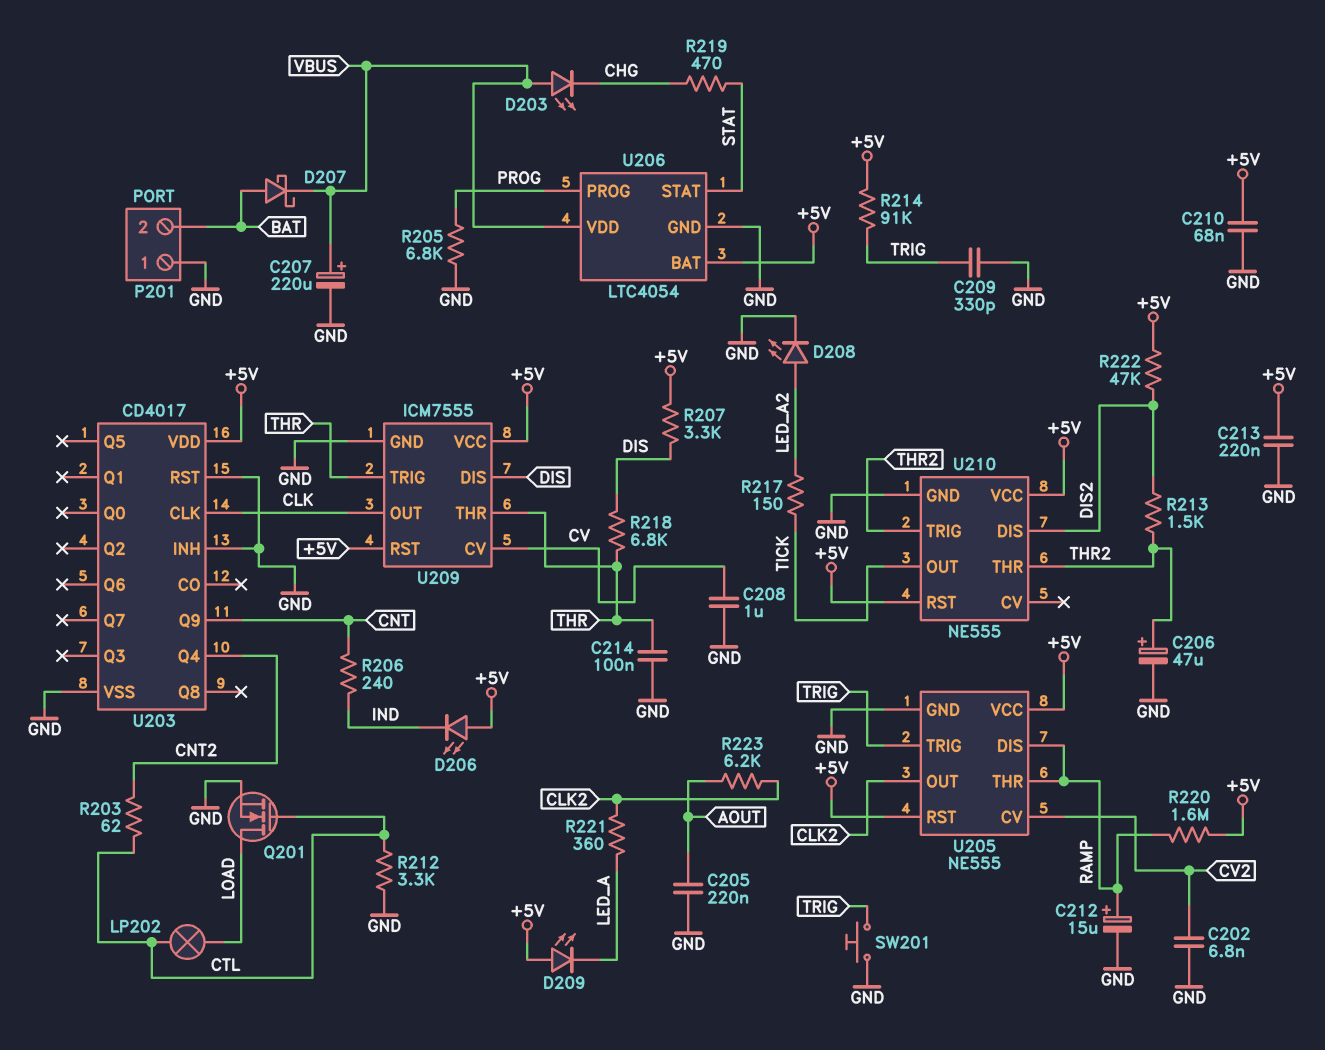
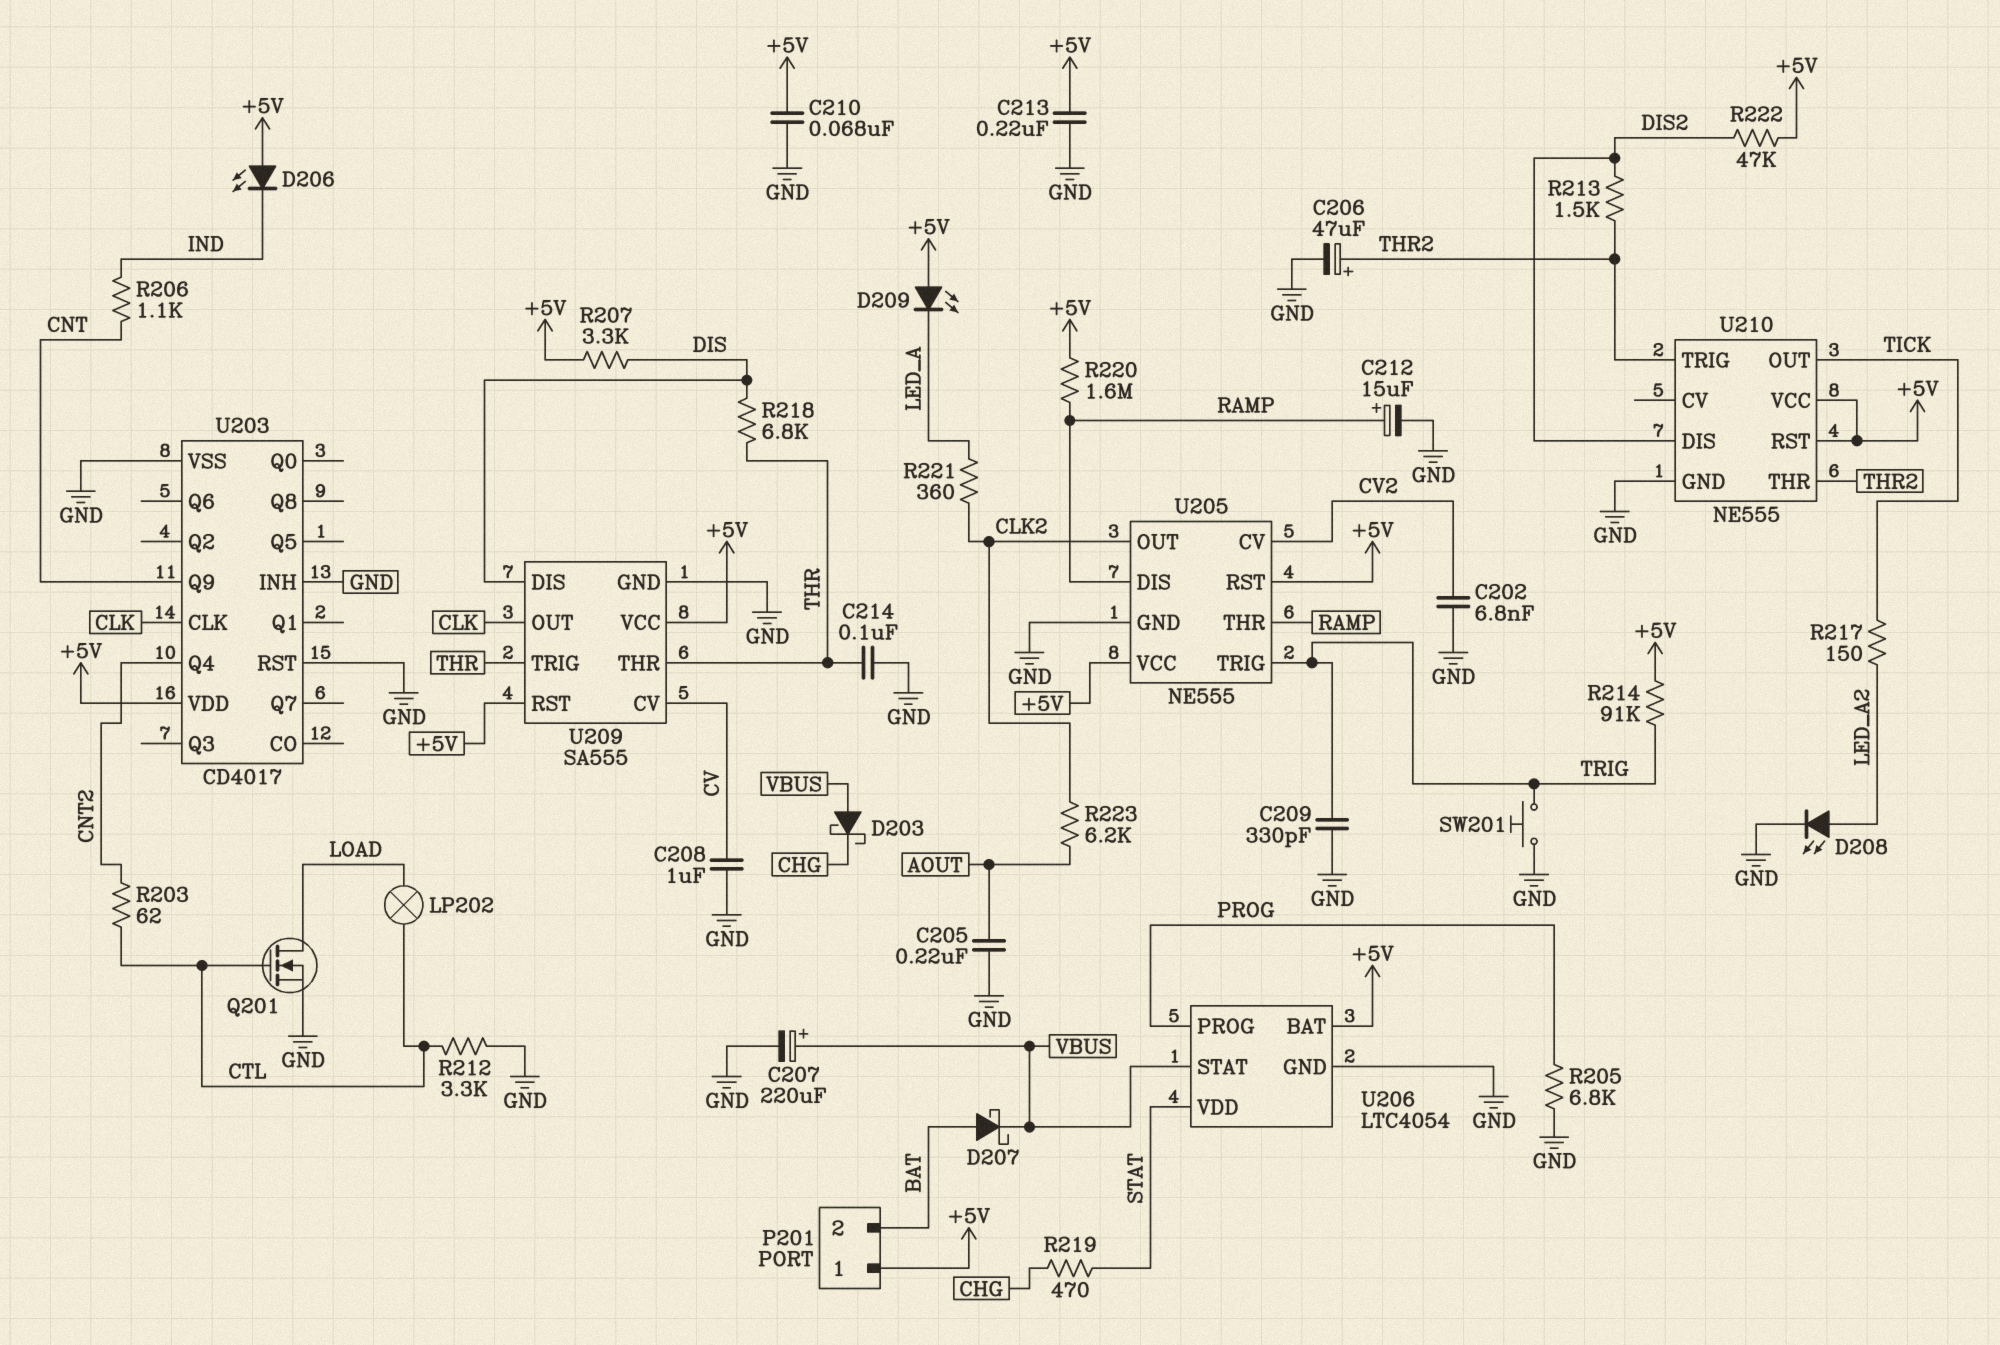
D203: LED (A VBUS, K CHG) -> schottky (A VBUS, K CHG)
P201 pin 1: GND -> +5V
R206: 240 (CNT, IND) -> 1.1k (CNT, IND)
U206 pin STAT: STAT -> VBUS
U206 pin VDD: VBUS -> STAT
U209: ICM7555 -> SA555

